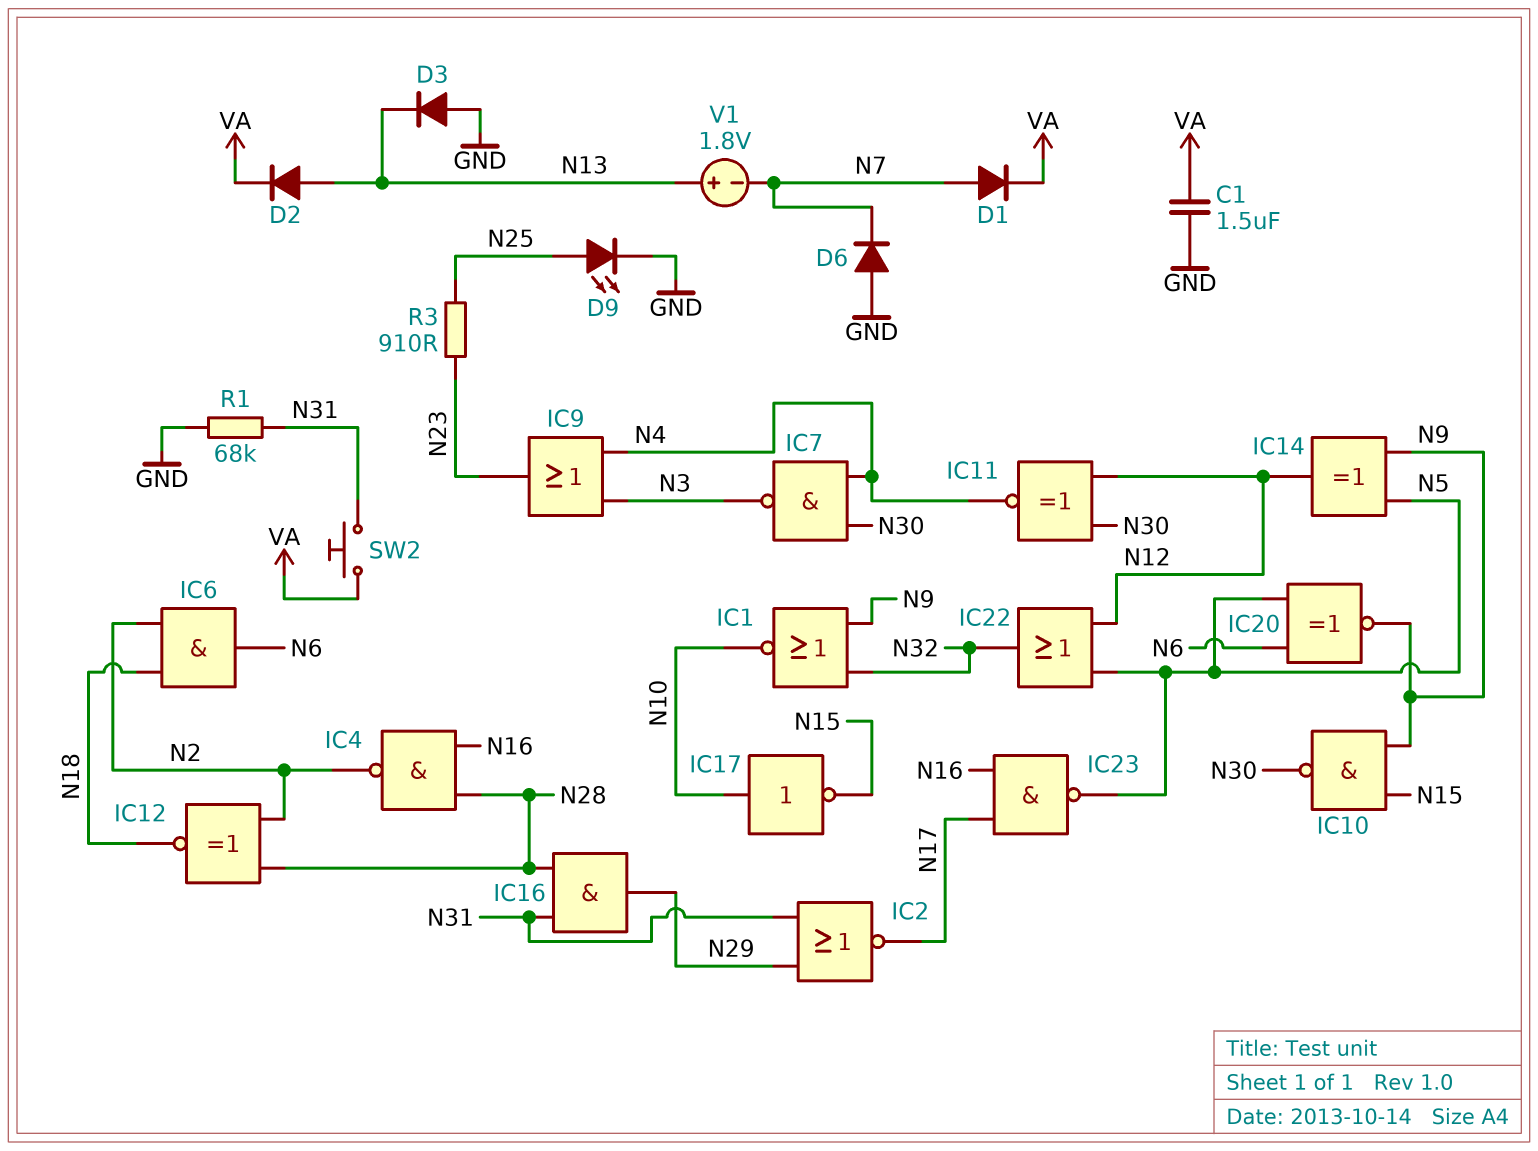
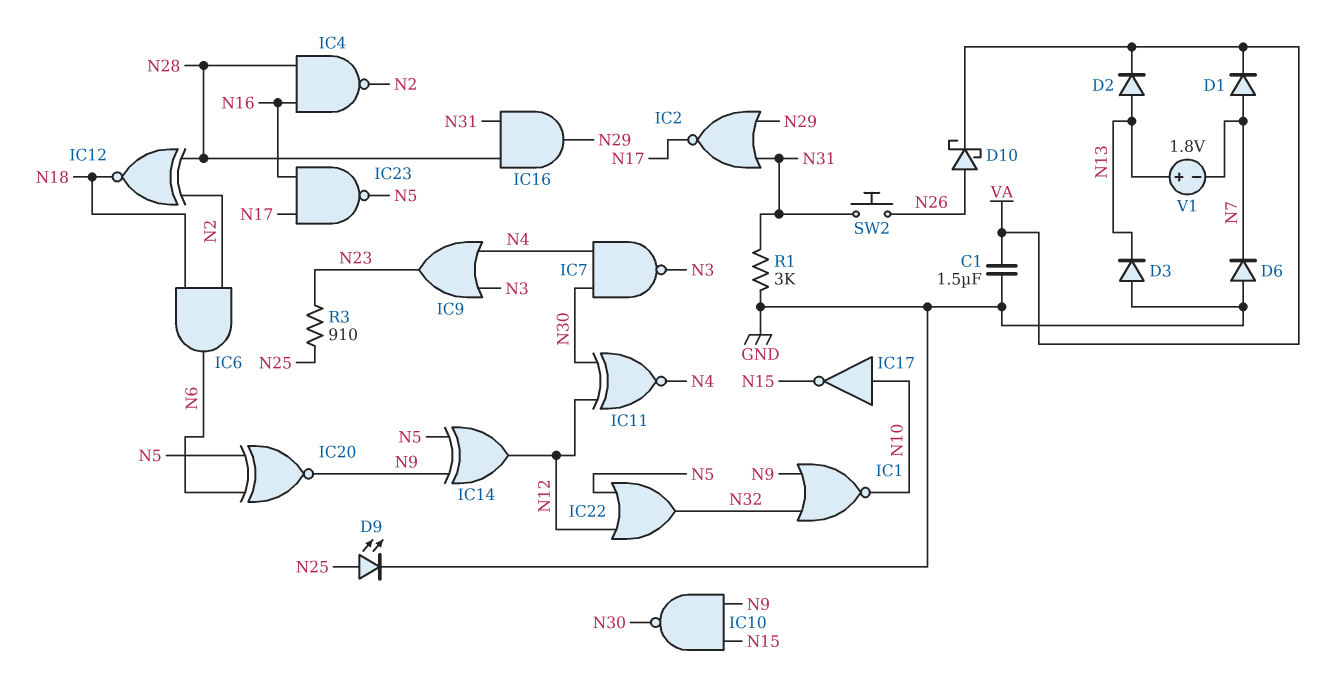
D10: none -> schottky (A N26, K VA)
R1: 68k (GND, N31) -> 3k (GND, N31)
SW2: button (N31, VA) -> button (N26, N31)

